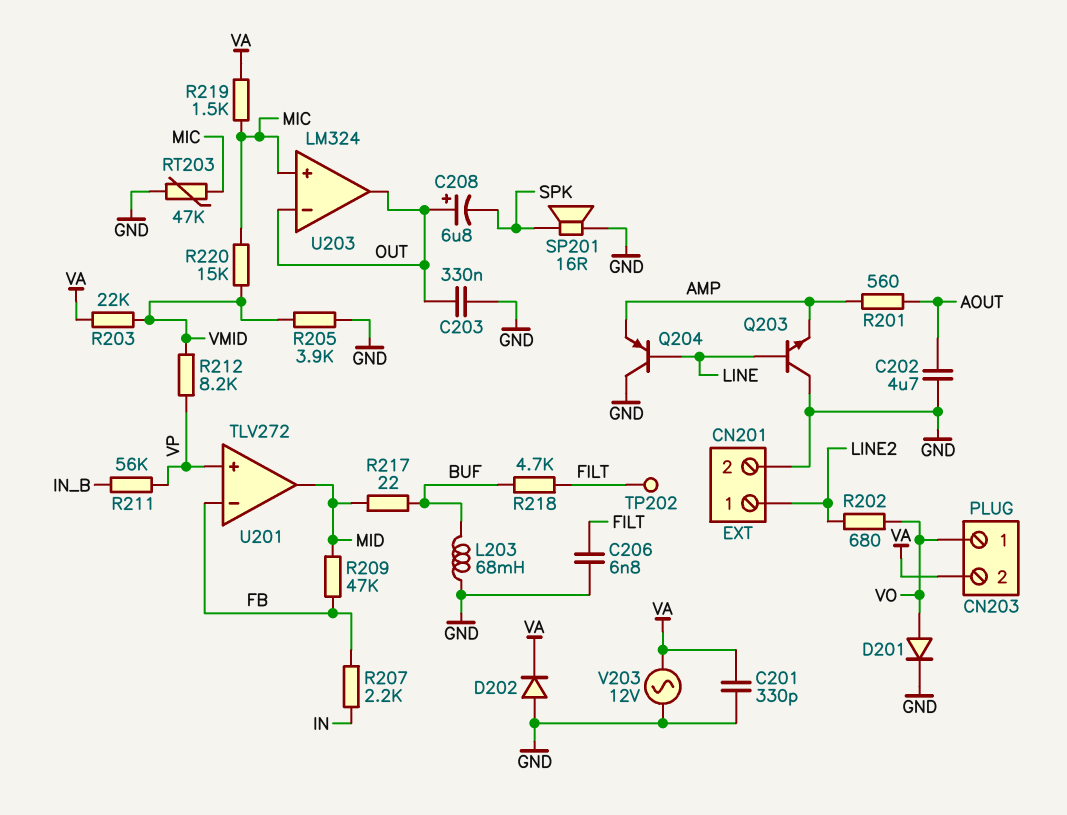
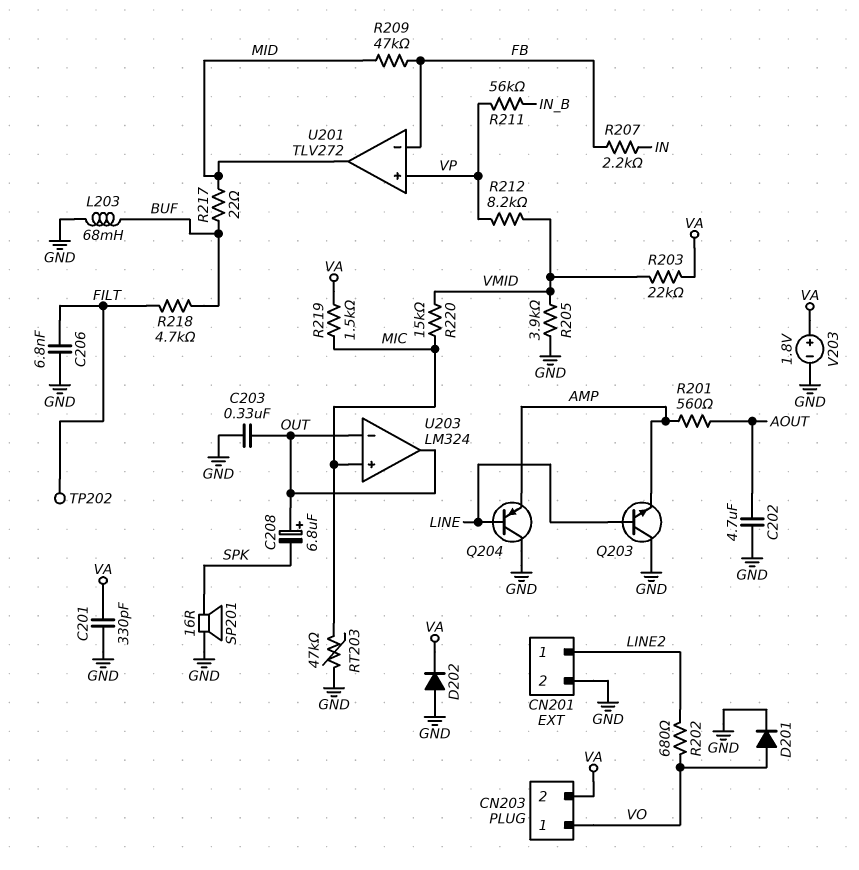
V203: AC 12V (GND, VA) -> 1.8V (plus VA, minus GND)

